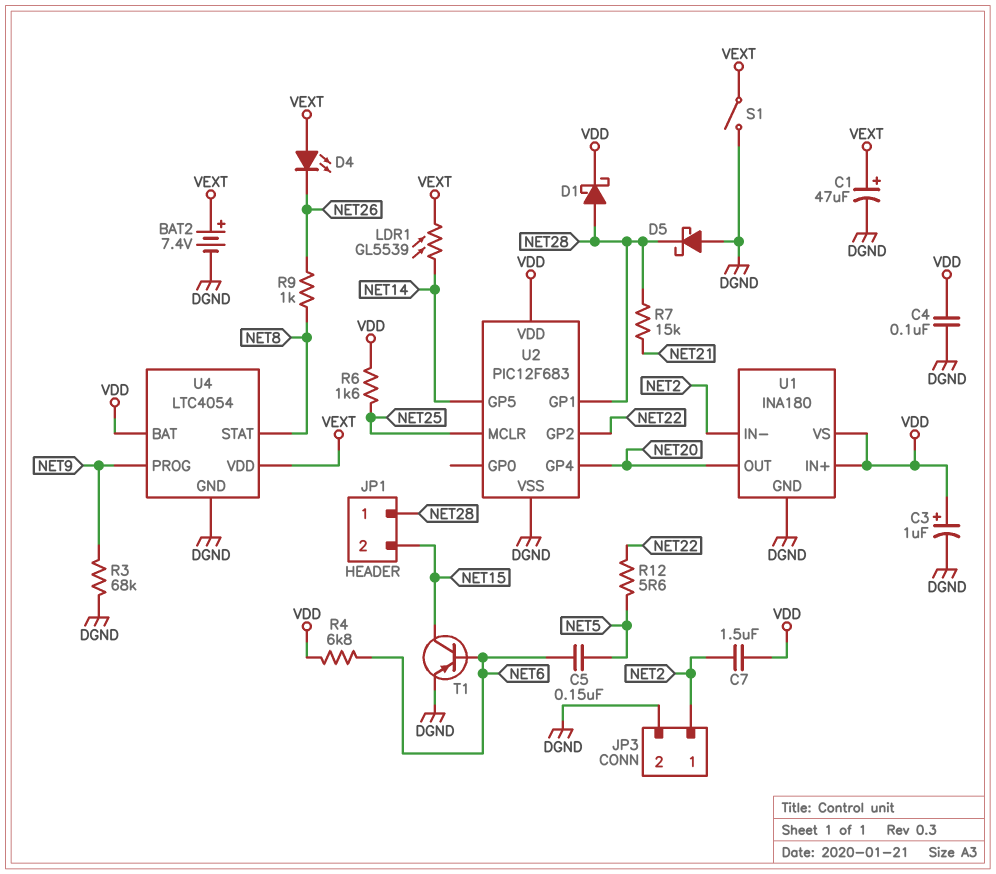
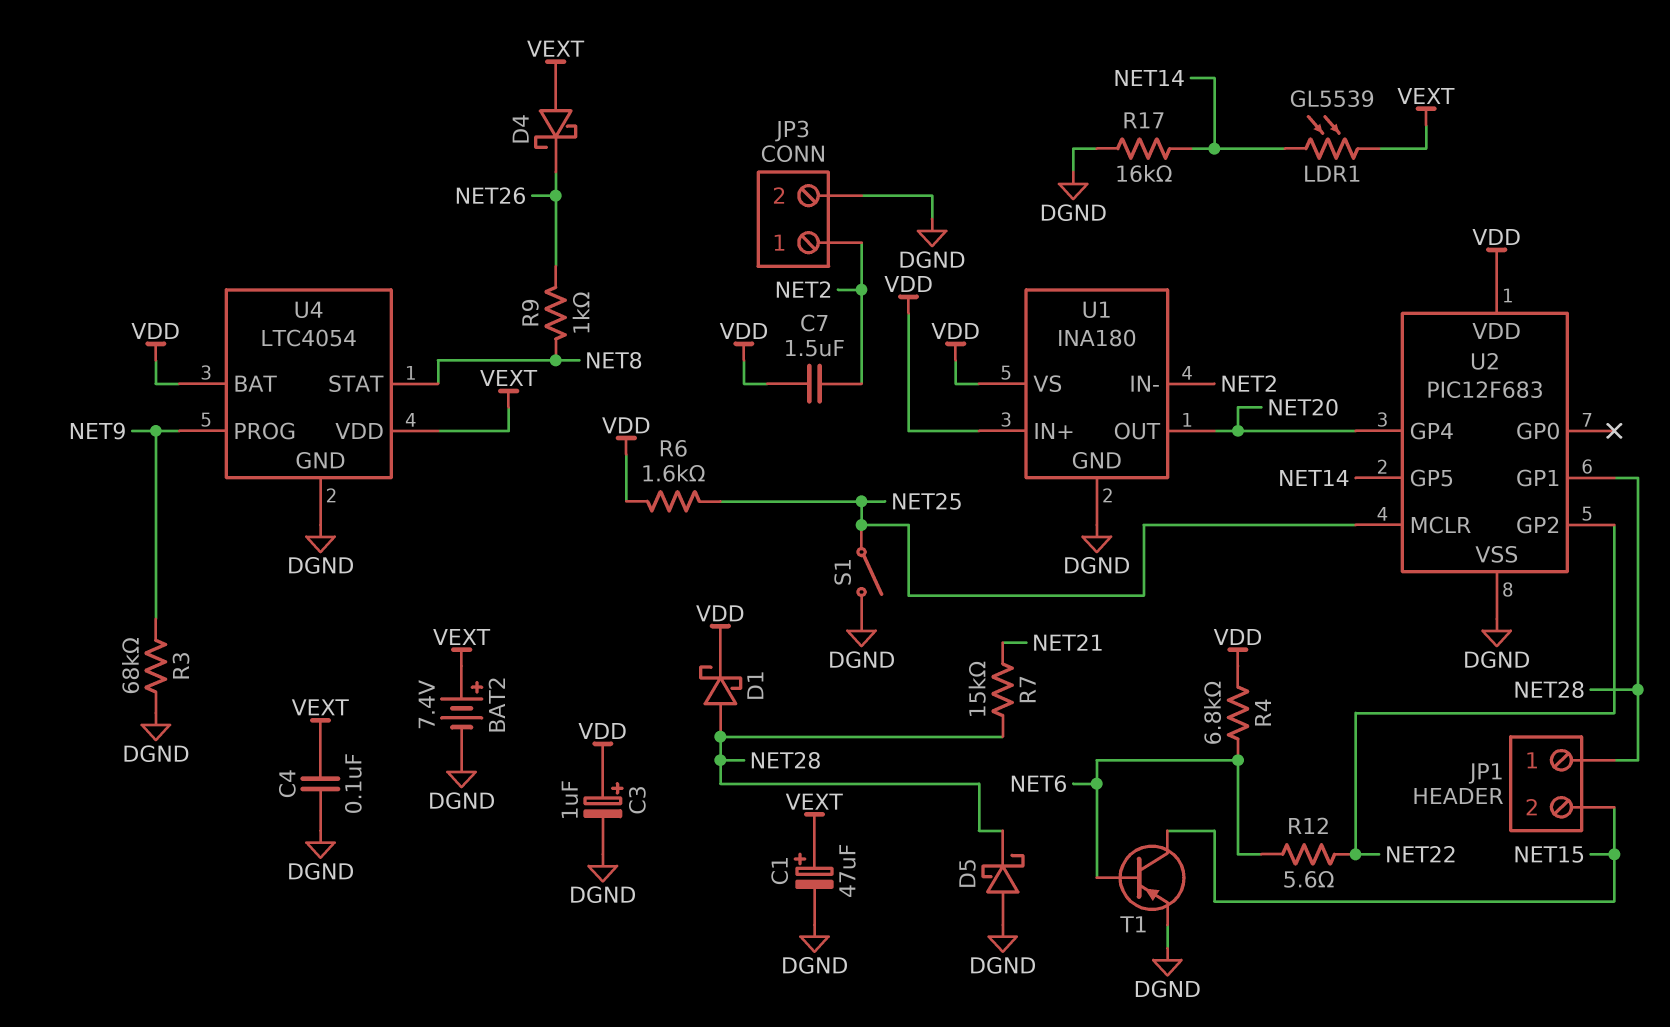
C4: 100nF (DGND, VDD) -> 100nF (DGND, VEXT)
C5: 150nF (NET5, NET6) -> none
D4: LED (A VEXT, K NET26) -> schottky (A VEXT, K NET26)
R12: 5.6 (NET5, NET22) -> 5.6 (NET6, NET22)
R17: none -> 16k (DGND, NET14)
S1: switch (DGND, VEXT) -> switch (DGND, NET25)

